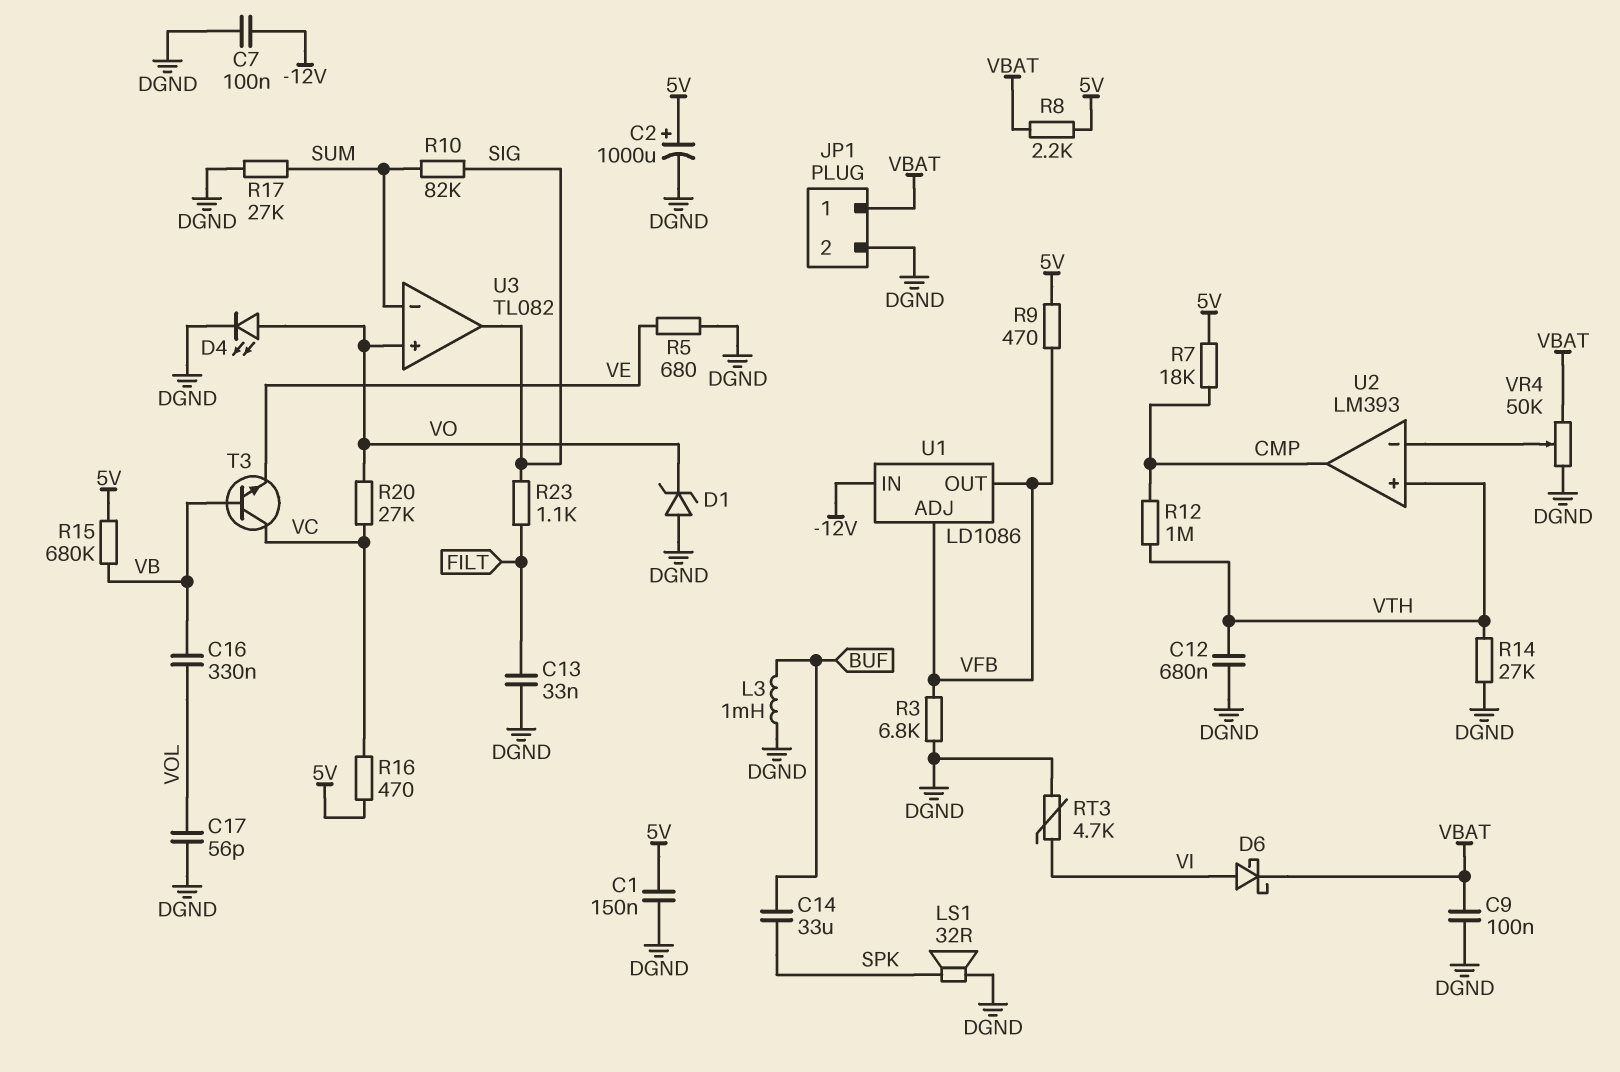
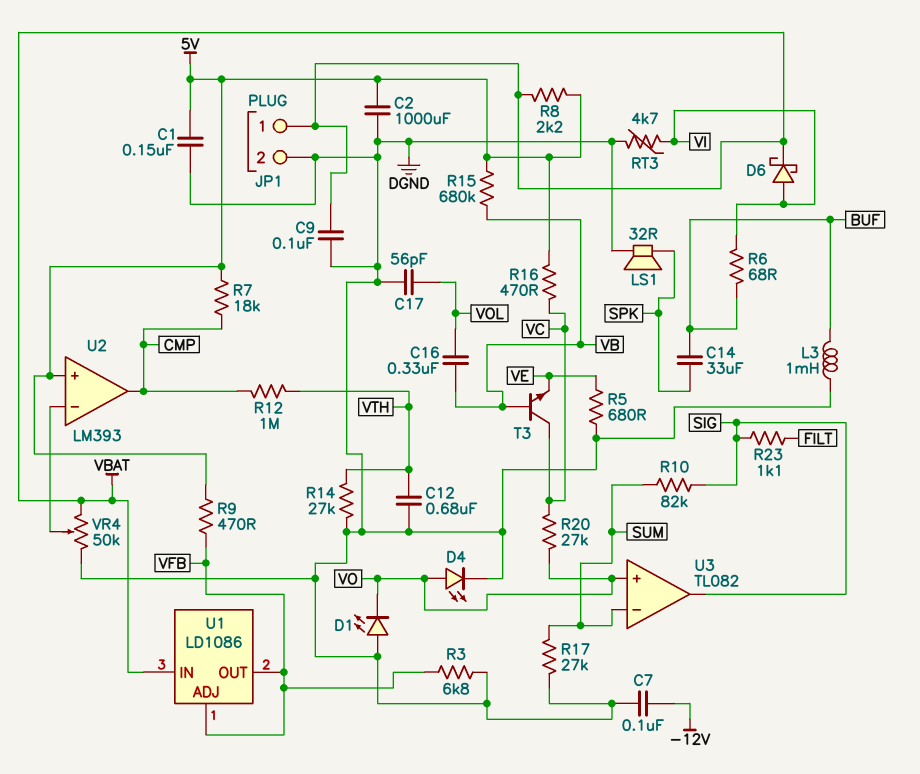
C2: 1000uF (plus 5V, minus DGND) -> 1000uF (5V, DGND)
C13: 33nF (DGND, FILT) -> none
D1: zener (A DGND, K VO) -> LED (A DGND, K VO)
R6: none -> 68 (BUF, VI)
U1 pin IN: -12V -> VBAT
U2 pin in+: VTH -> 5V

